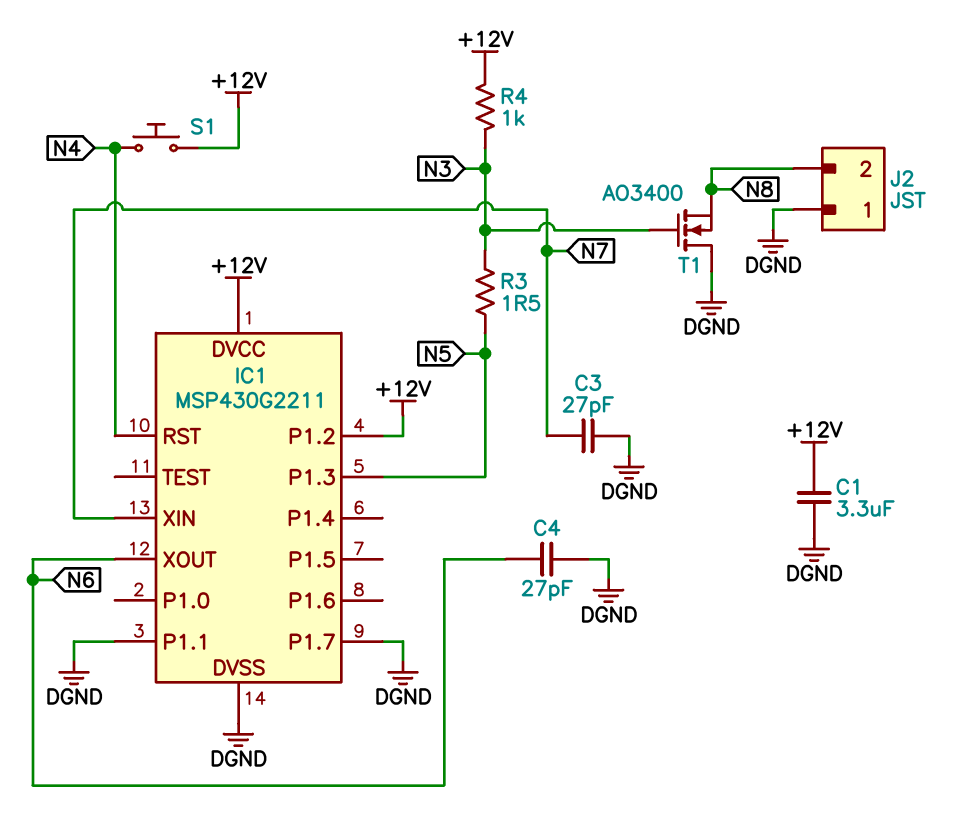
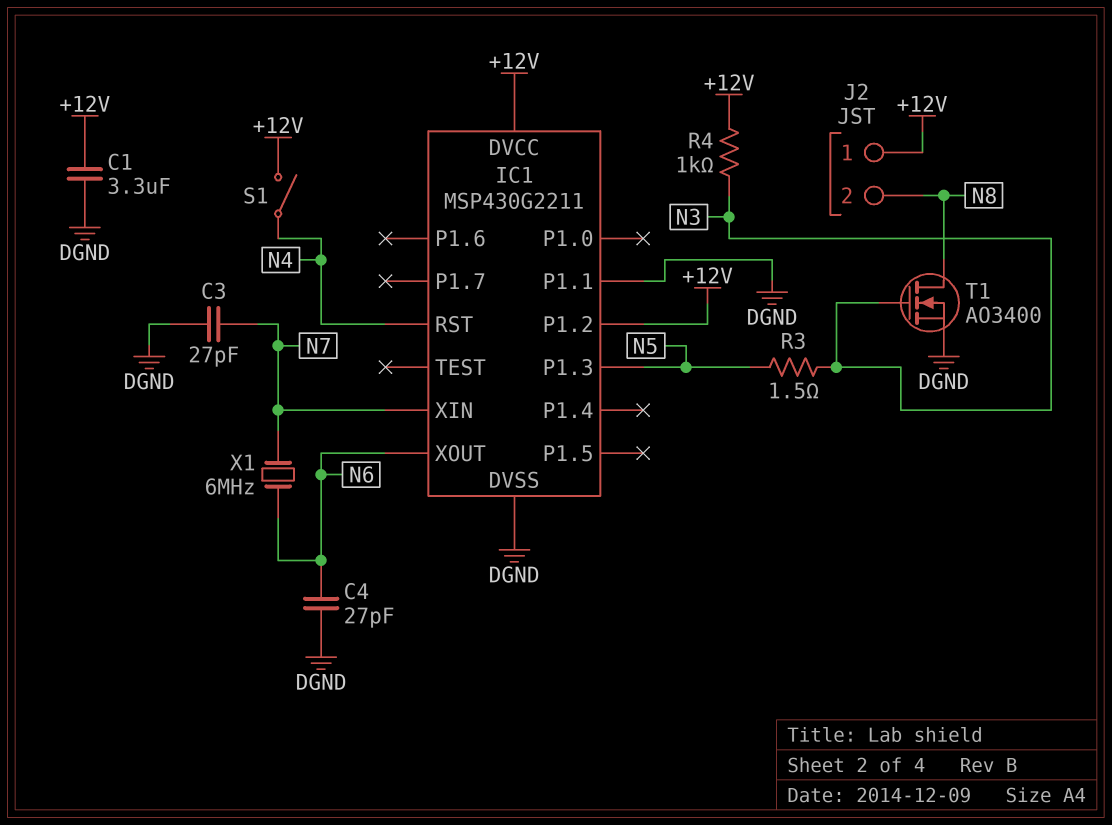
IC1 pin P1.7: DGND -> none
J2 pin 1: DGND -> +12V
S1: button (+12V, N4) -> switch (+12V, N4)
T1: NMOS AO3400 (G N3, D DGND, S N8) -> NMOS AO3400 (G N3, D N8, S DGND)
X1: none -> 6MHz (N6, N7)

